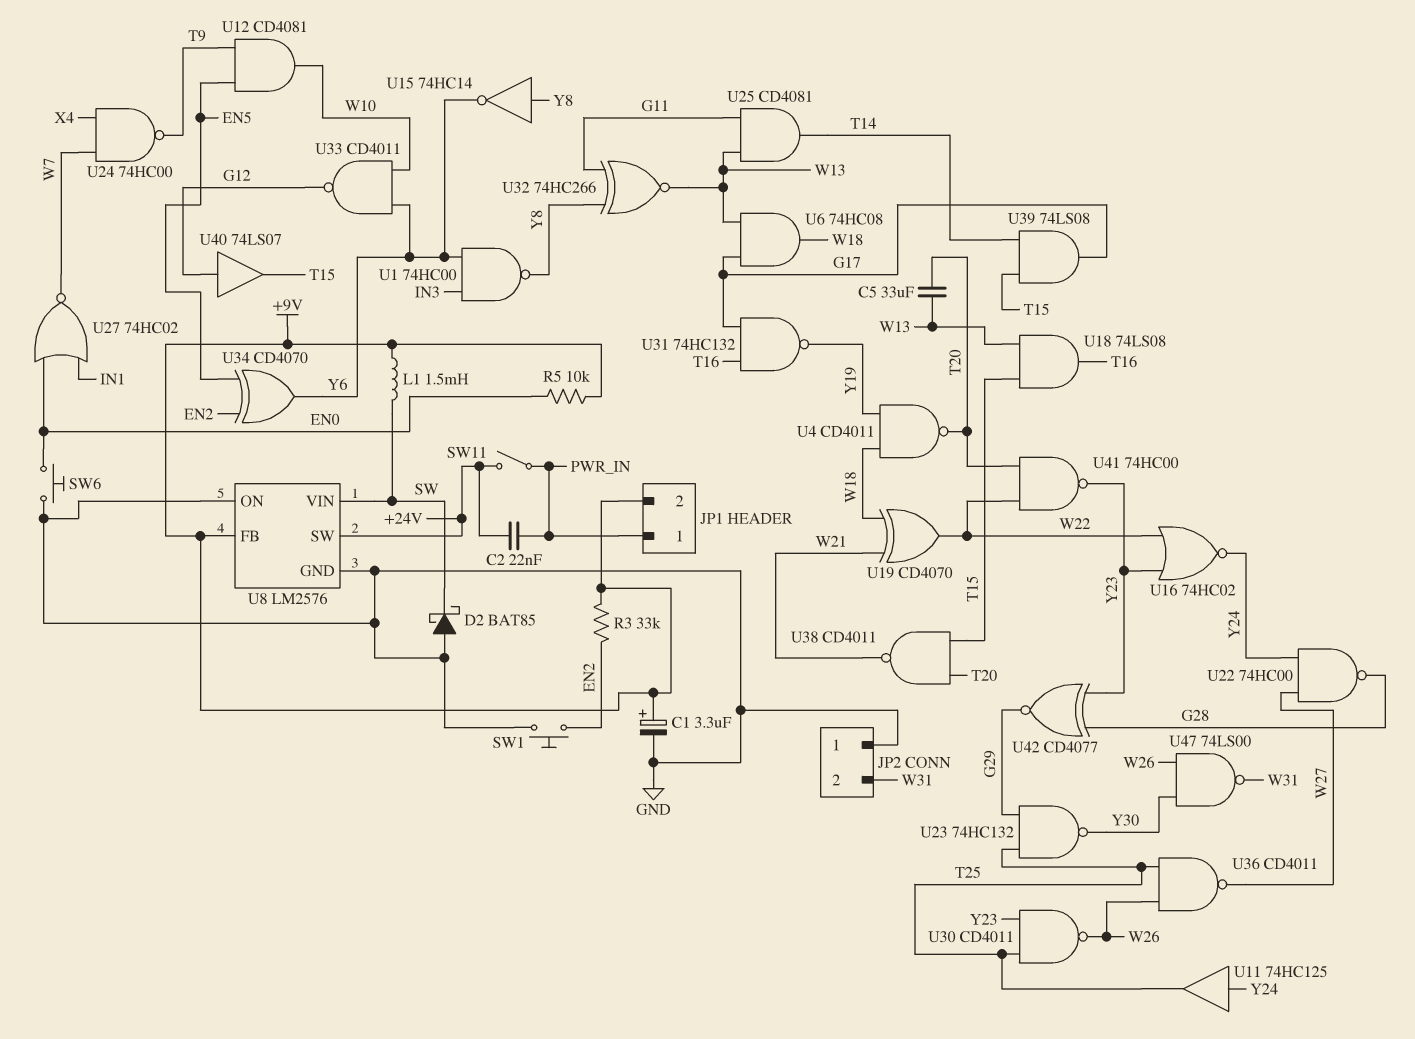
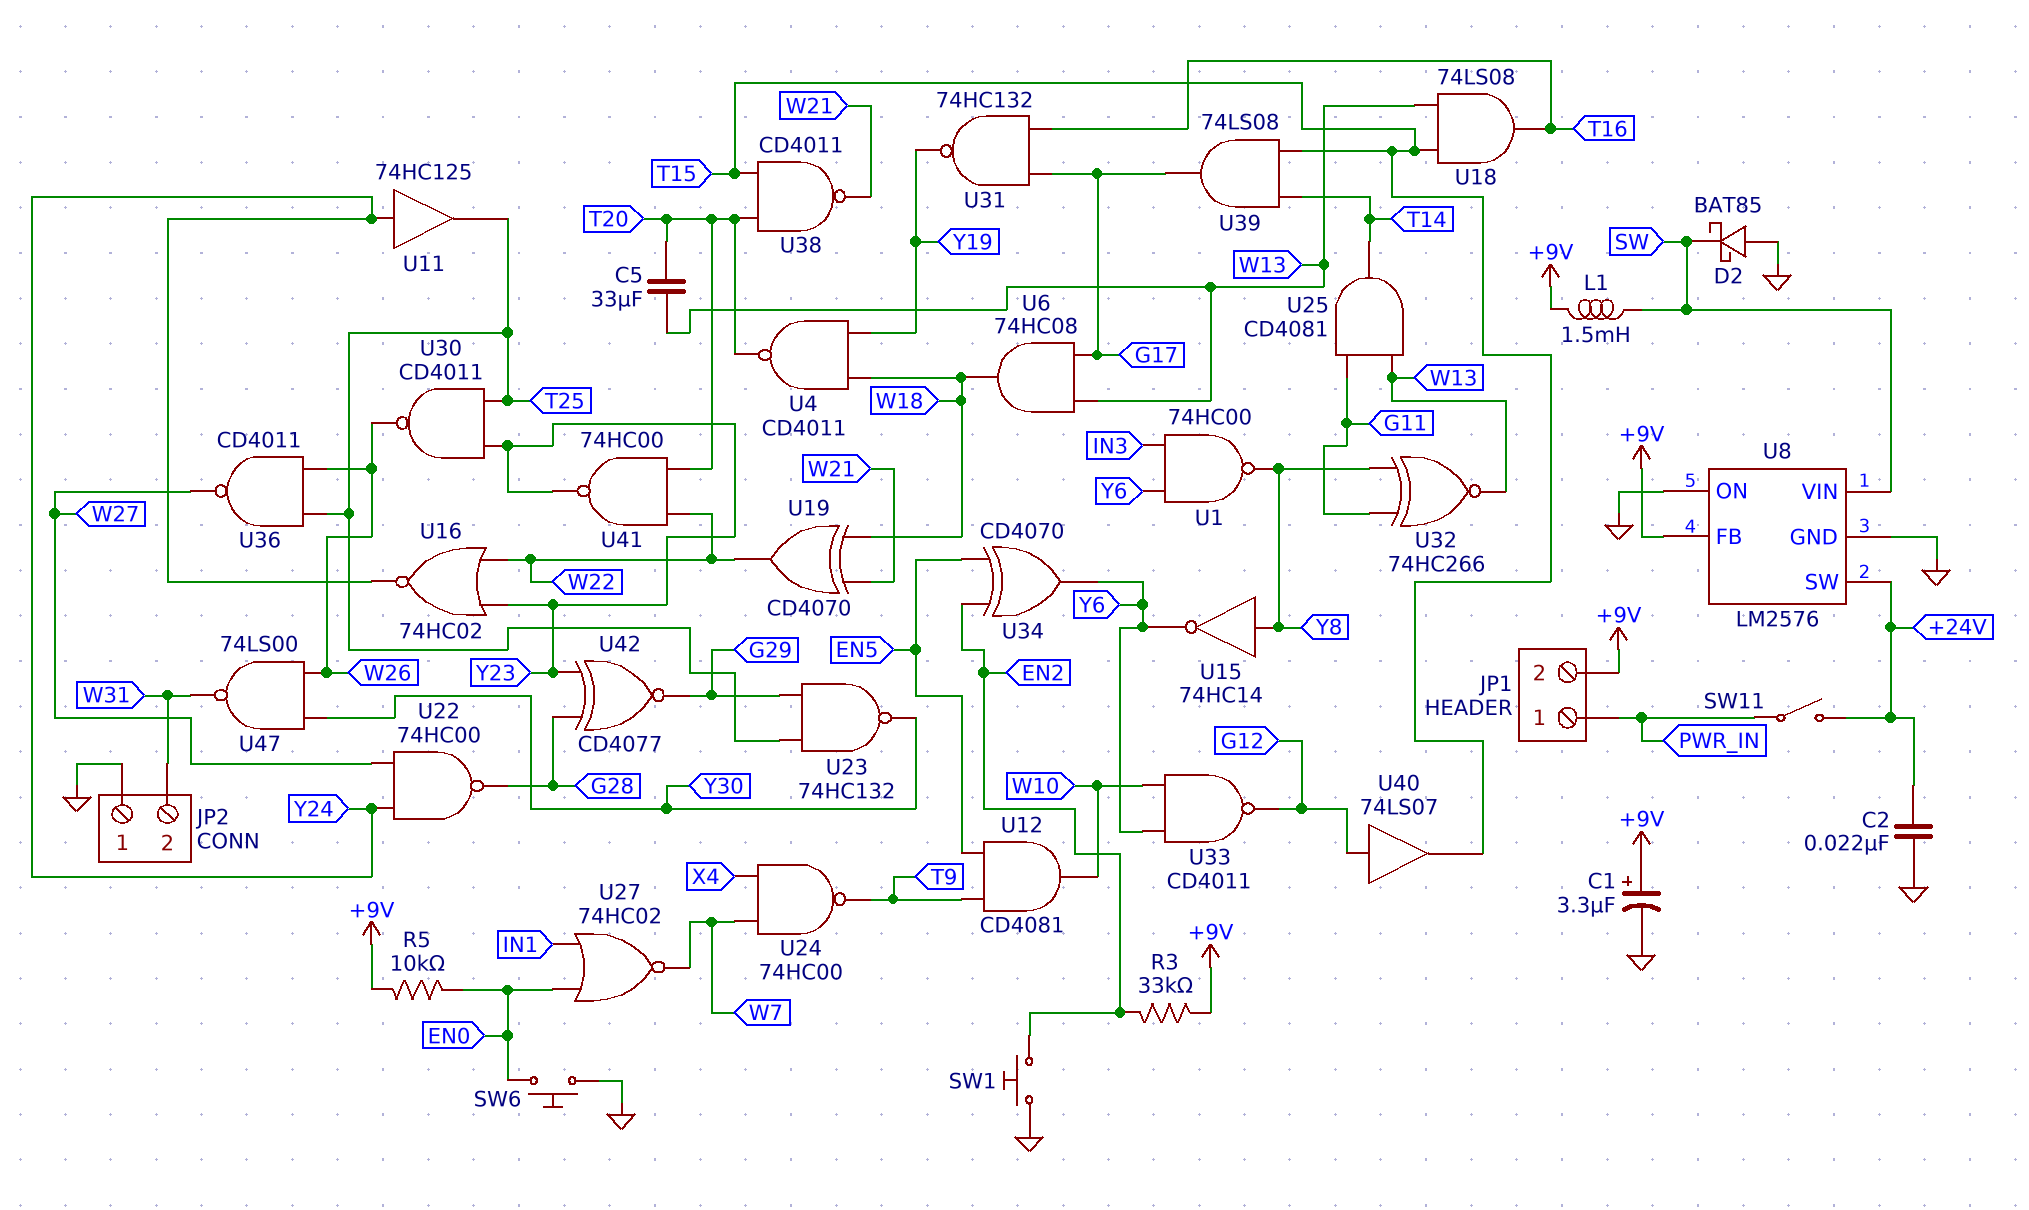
C2: 22nF (+24V, PWR_IN) -> 22nF (+24V, GND)

